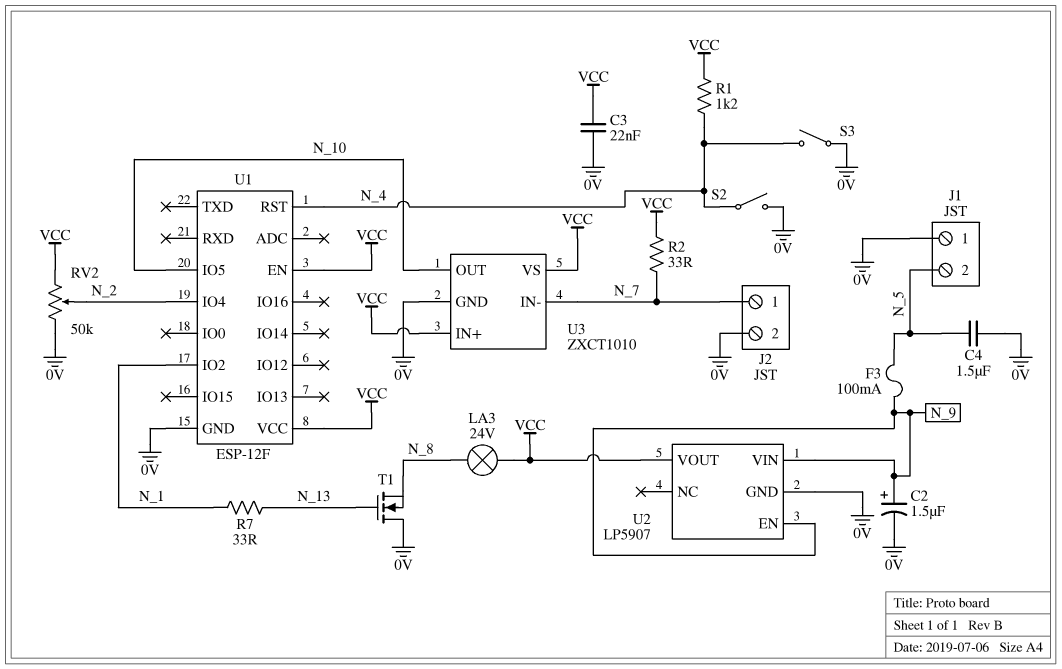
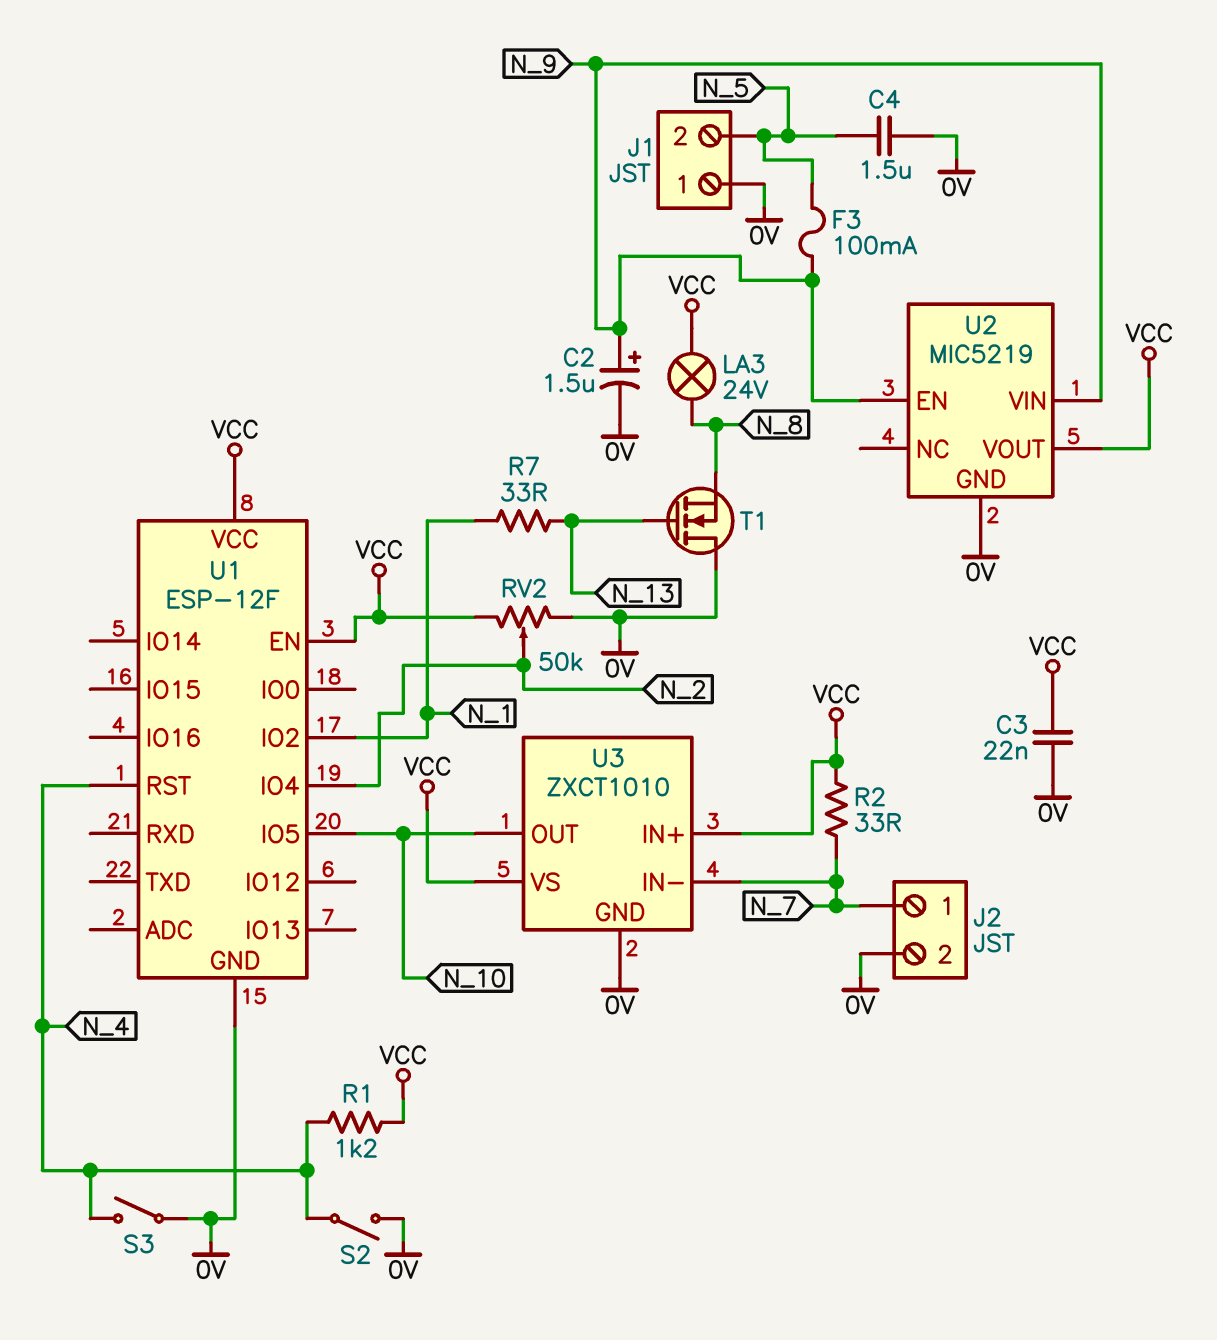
U2: LP5907 -> MIC5219

